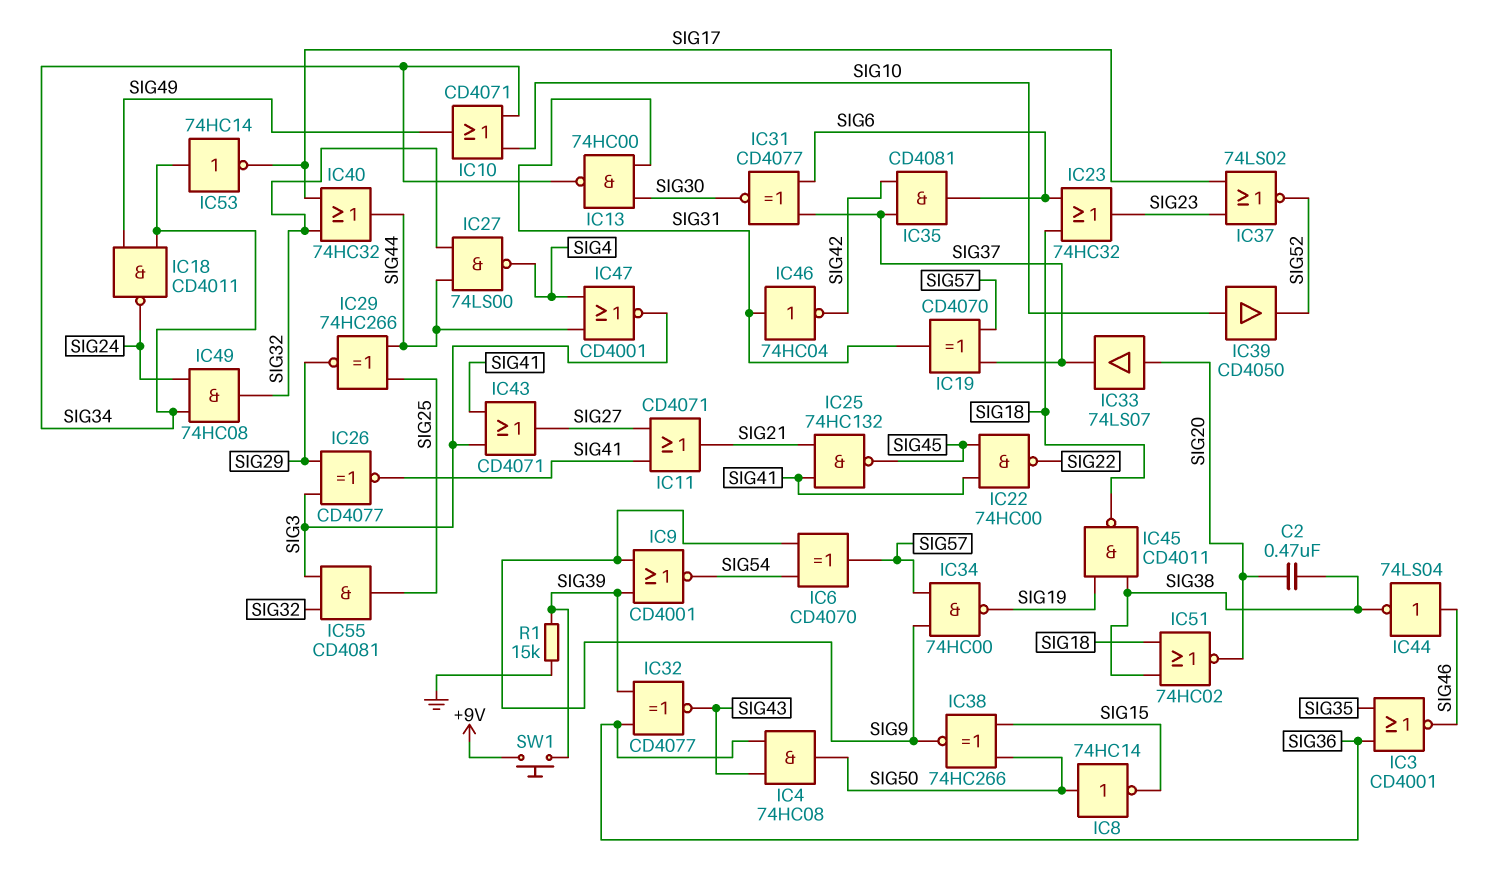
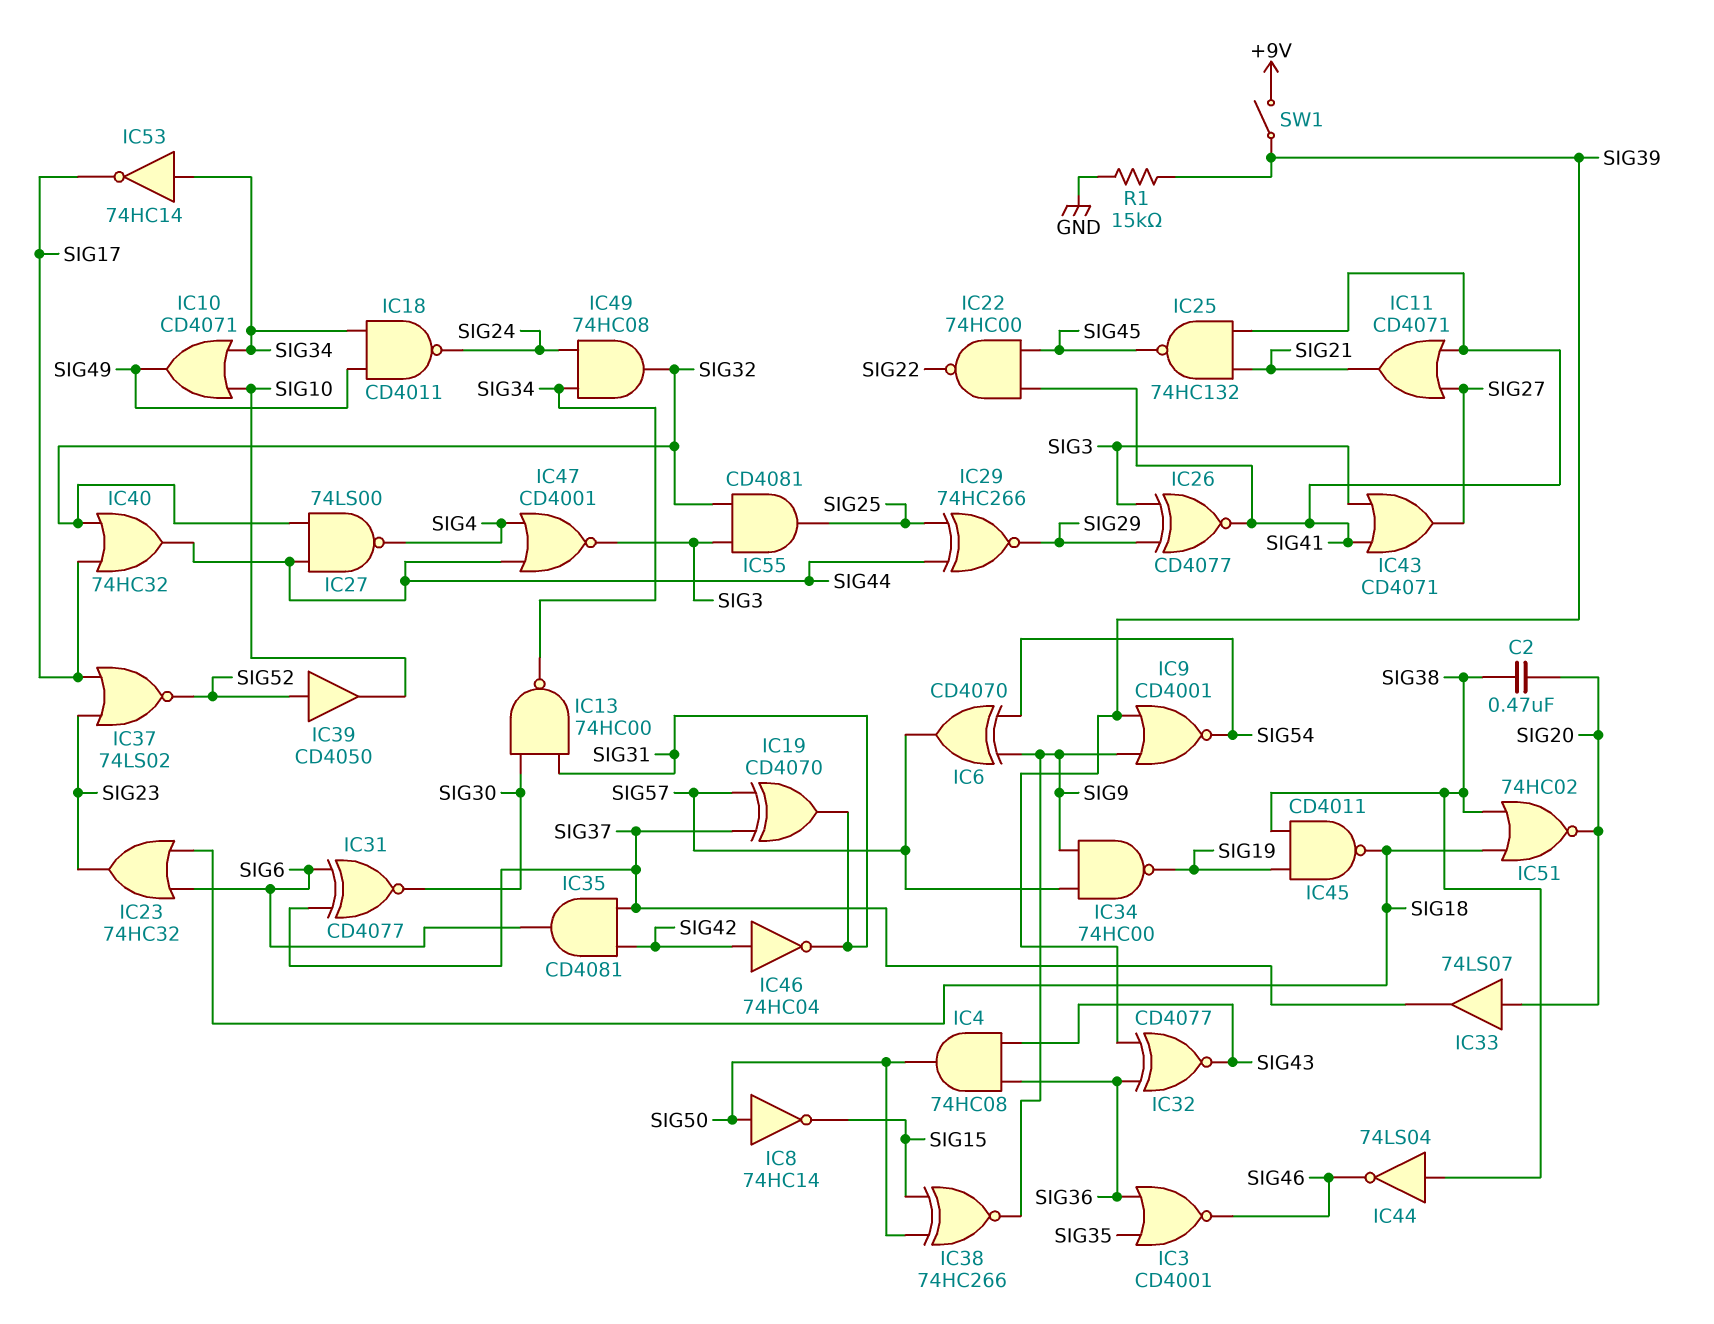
IC39: buffer CD4050 (in SIG10, out SIG52) -> buffer CD4050 (in SIG52, out SIG10)
IC44: NOT 74LS04 (in SIG46, out SIG38) -> NOT 74LS04 (in SIG38, out SIG46)
IC46: NOT 74HC04 (in SIG31, out SIG42) -> NOT 74HC04 (in SIG42, out SIG31)
SW1: button (+9V, SIG39) -> switch (+9V, SIG39)

